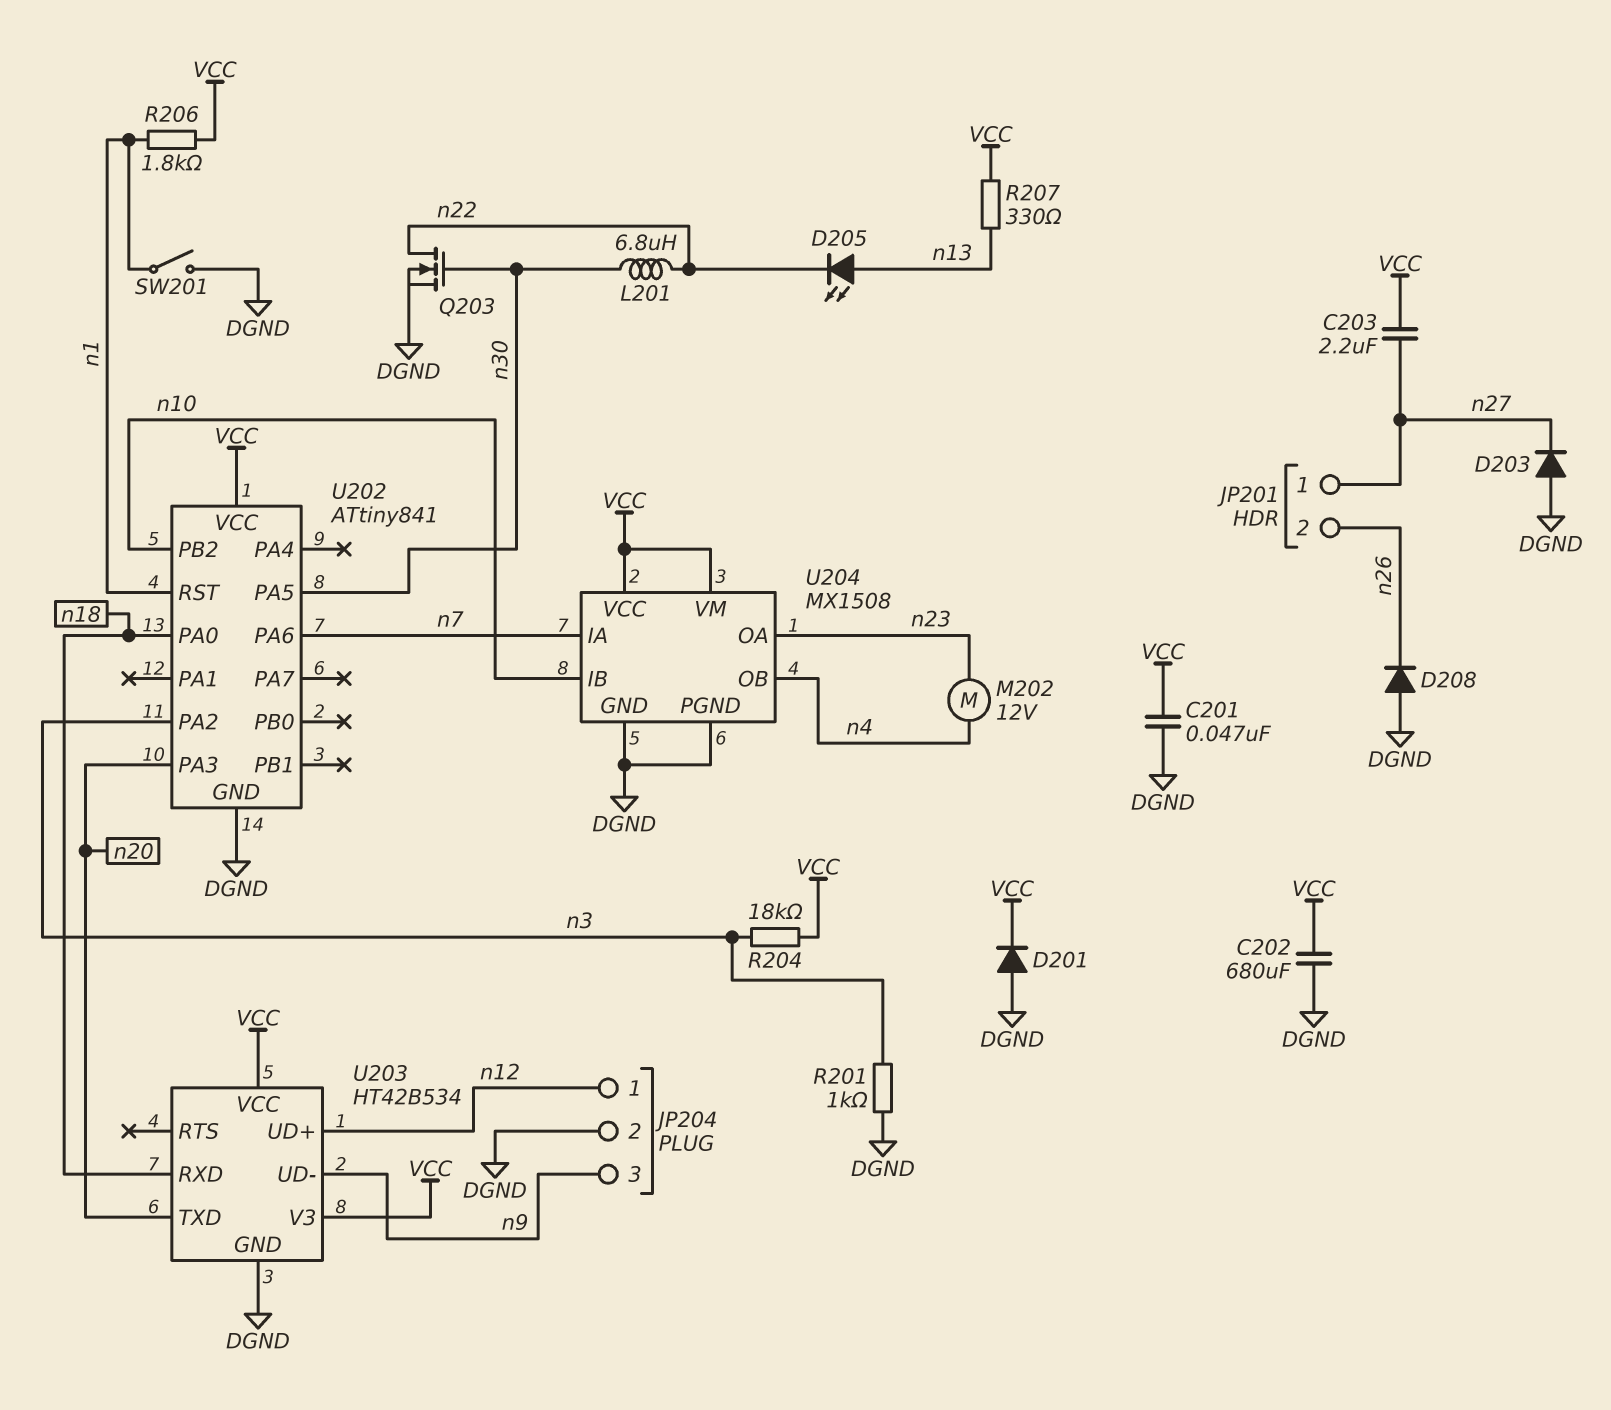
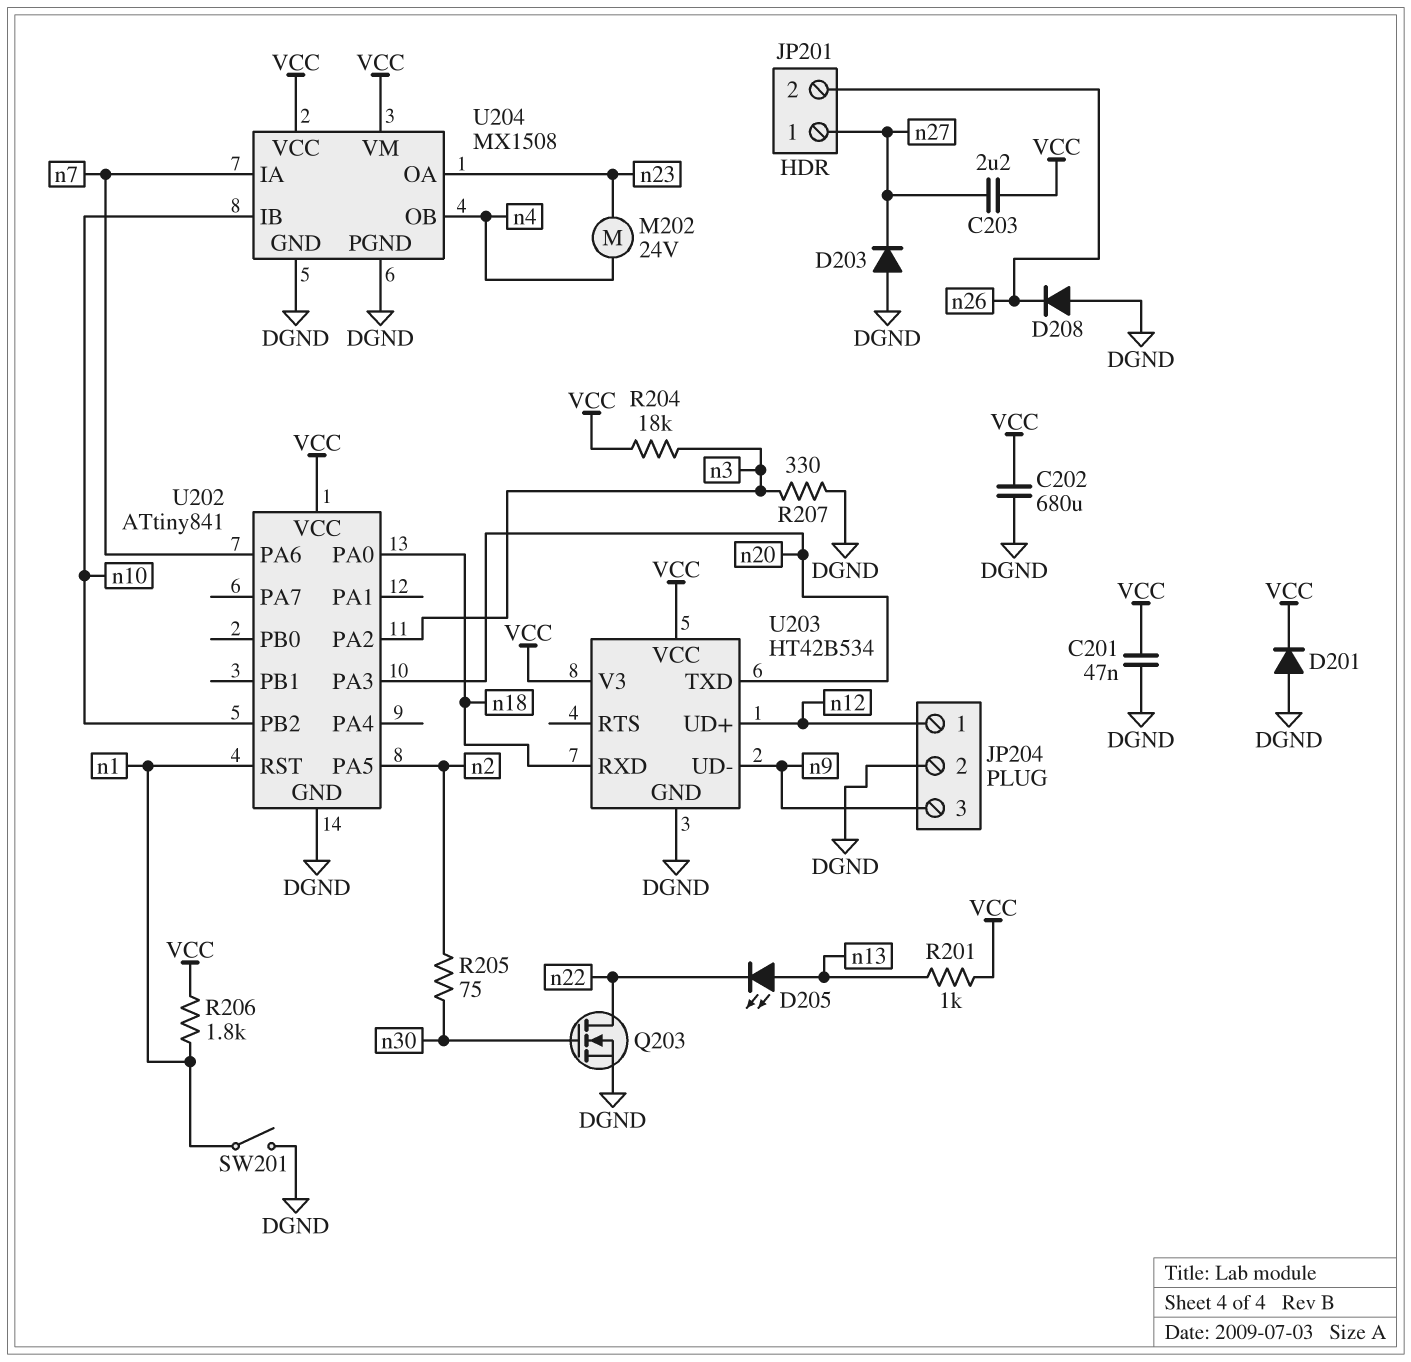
L201: 6.8uH (n22, n30) -> none
M202: motor 12V (n4, n23) -> motor 24V (n4, n23)
R201: 1k (DGND, n3) -> 1k (VCC, n13)
R205: none -> 75 (n2, n30)
R207: 330 (VCC, n13) -> 330 (DGND, n3)
U202 pin PA5: n30 -> n2

